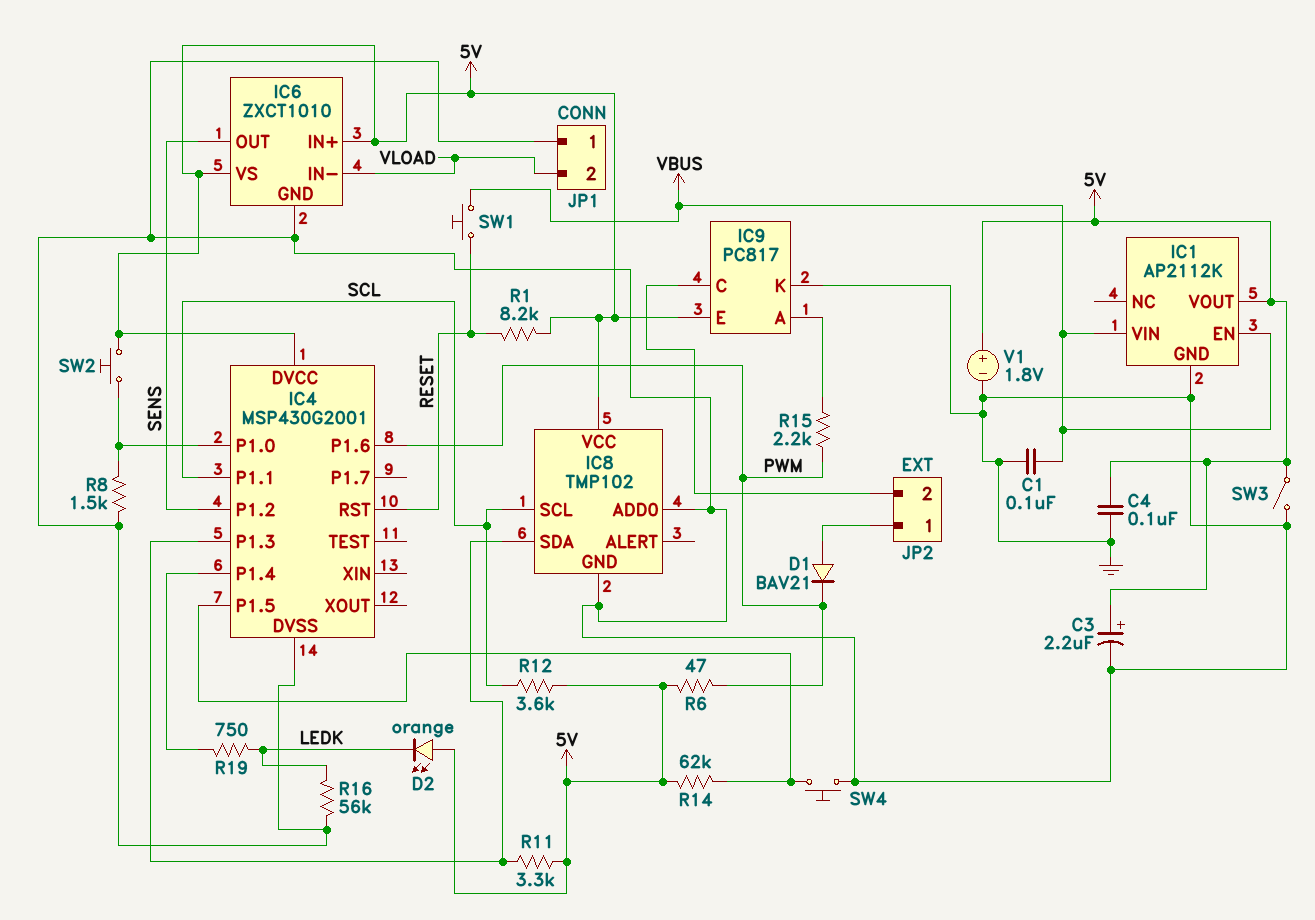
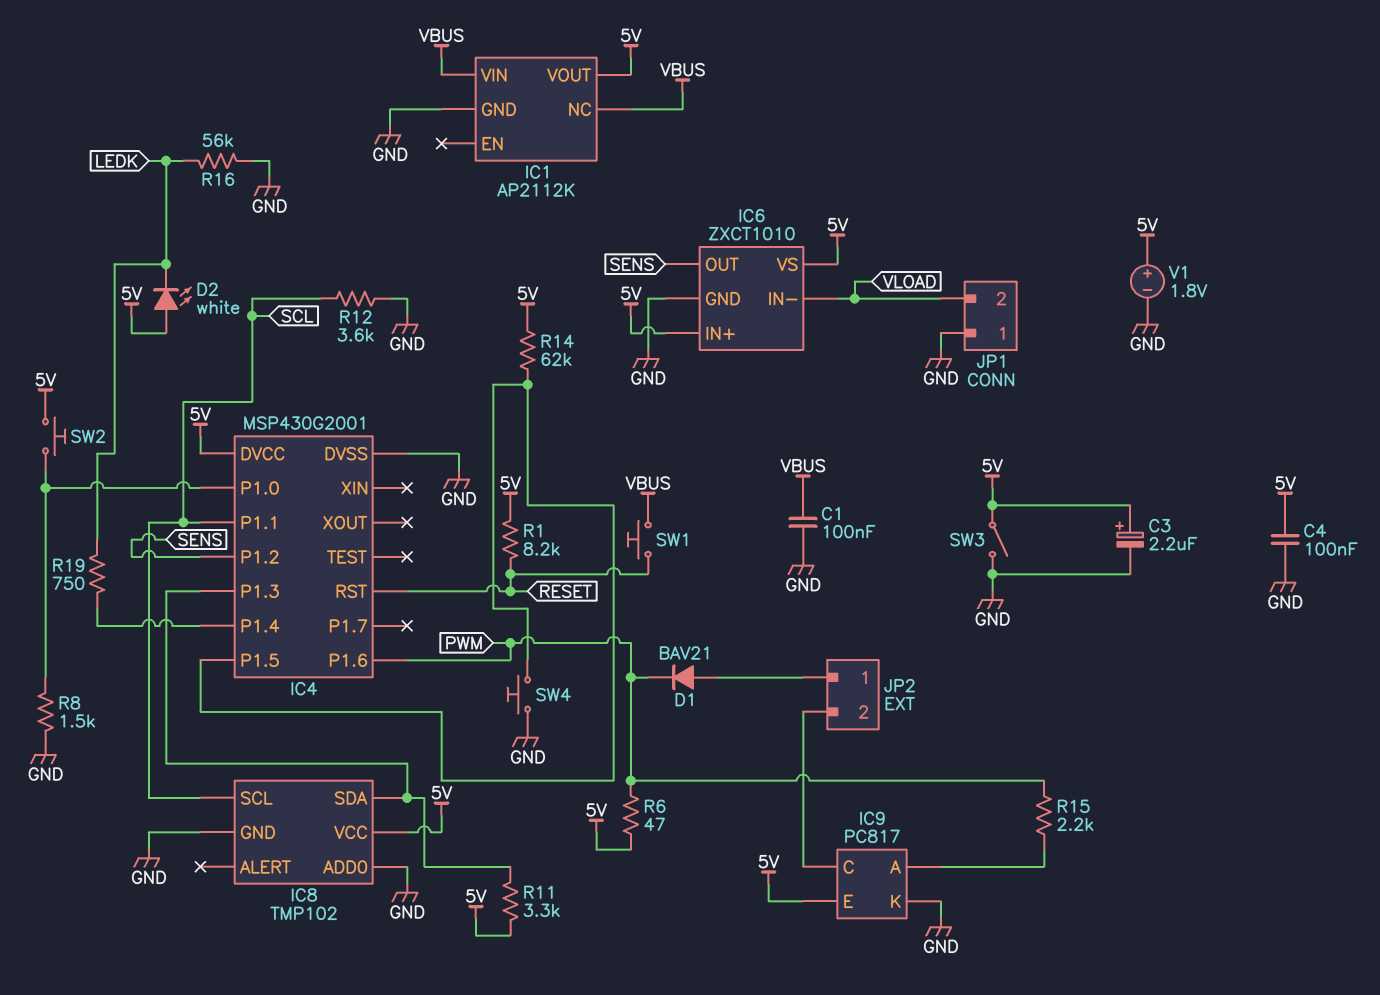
D2: LED orange (A 5V, K LEDK) -> LED white (A 5V, K LEDK)
IC1 pin EN: VBUS -> none
IC1 pin NC: none -> VBUS
R12: 3.6k (5V, SCL) -> 3.6k (GND, SCL)

